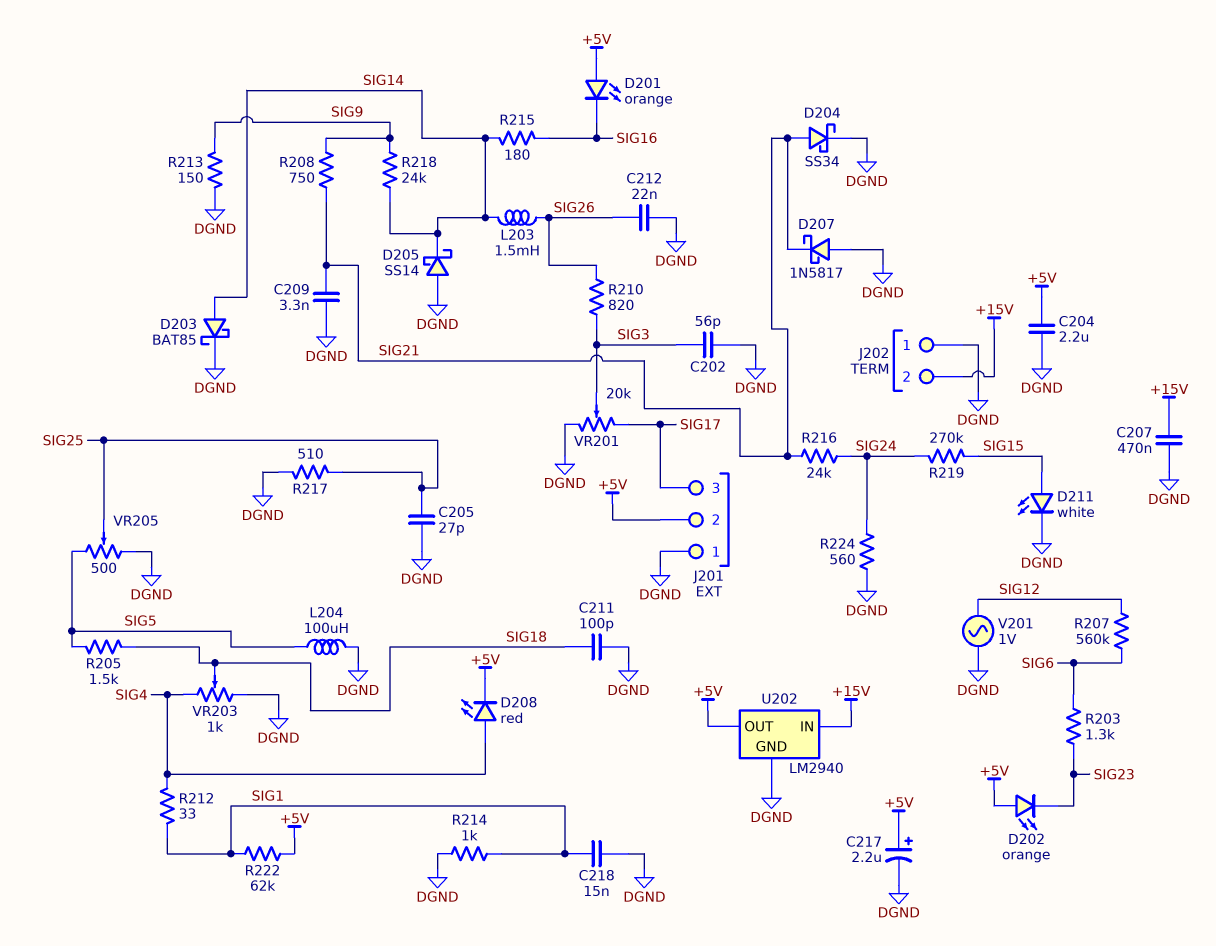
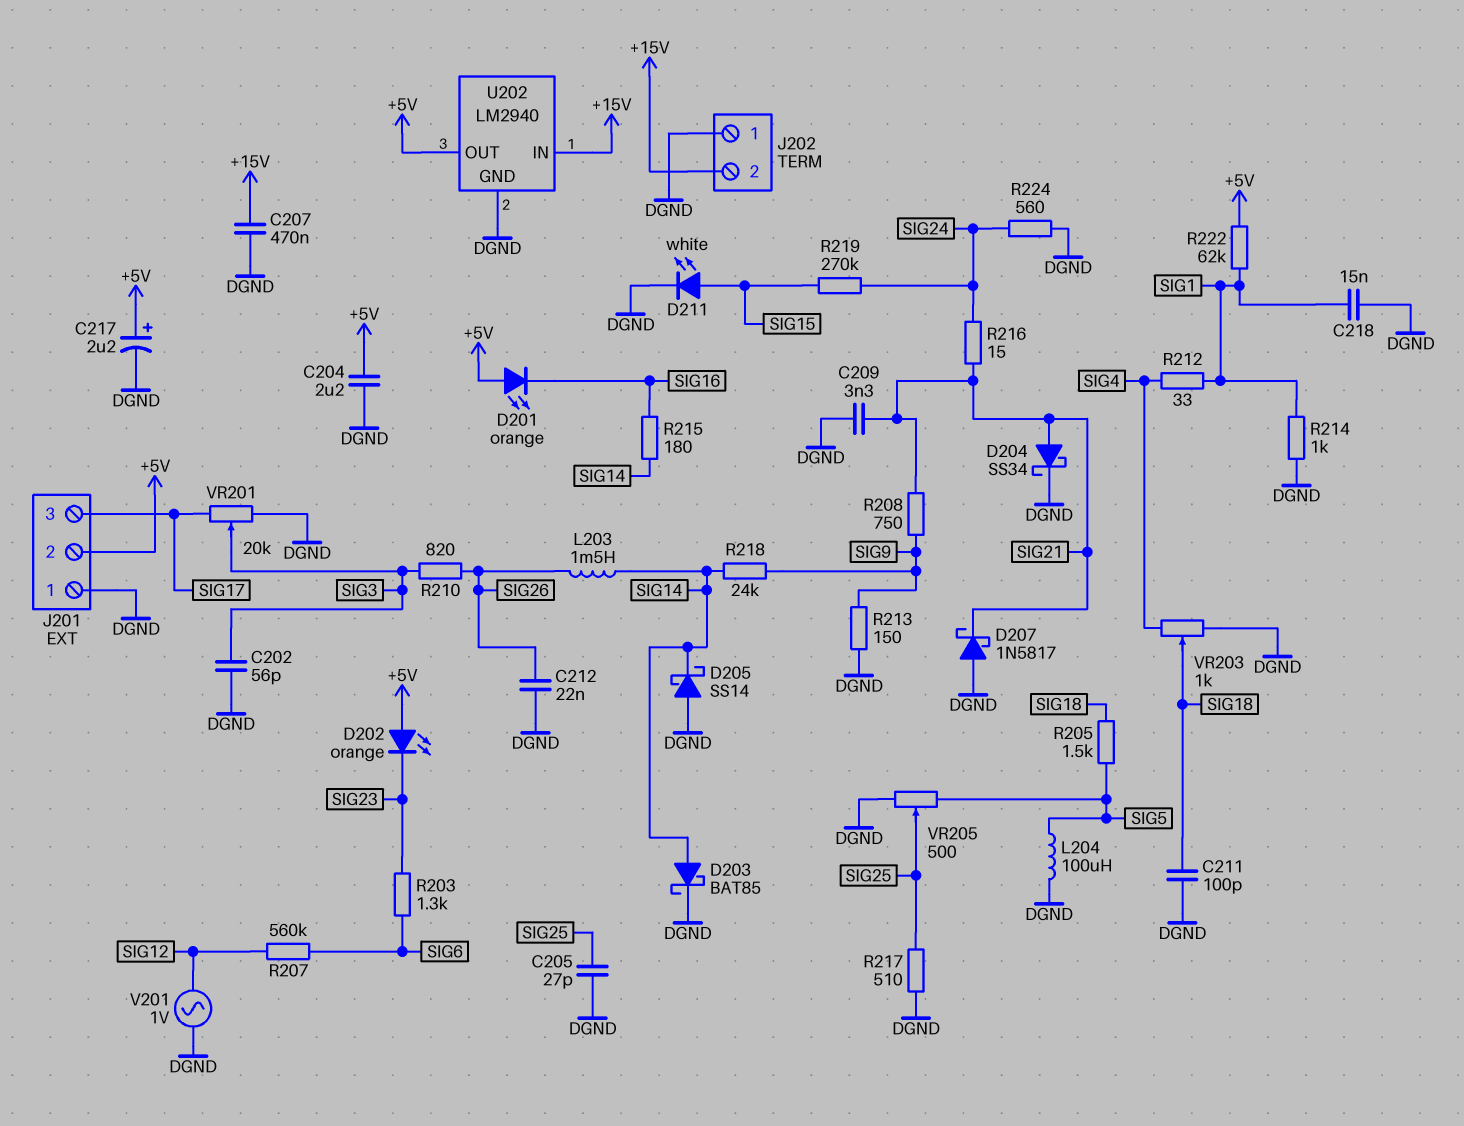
D208: LED red (A SIG4, K +5V) -> none
R216: 24k (SIG21, SIG24) -> 15 (SIG21, SIG24)

